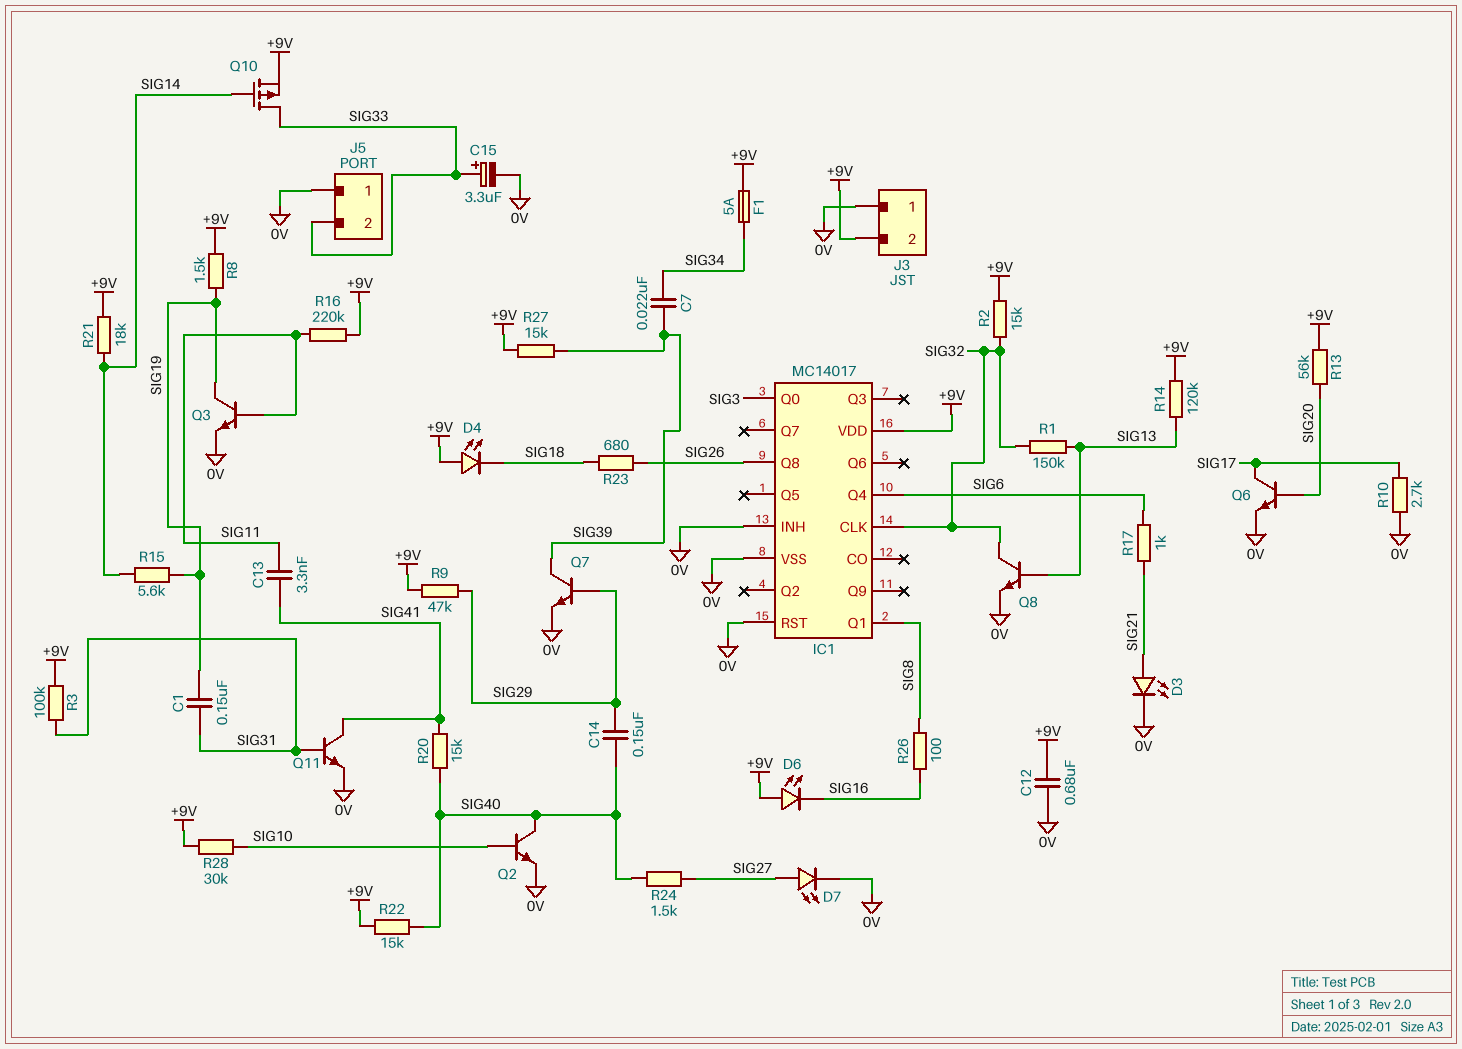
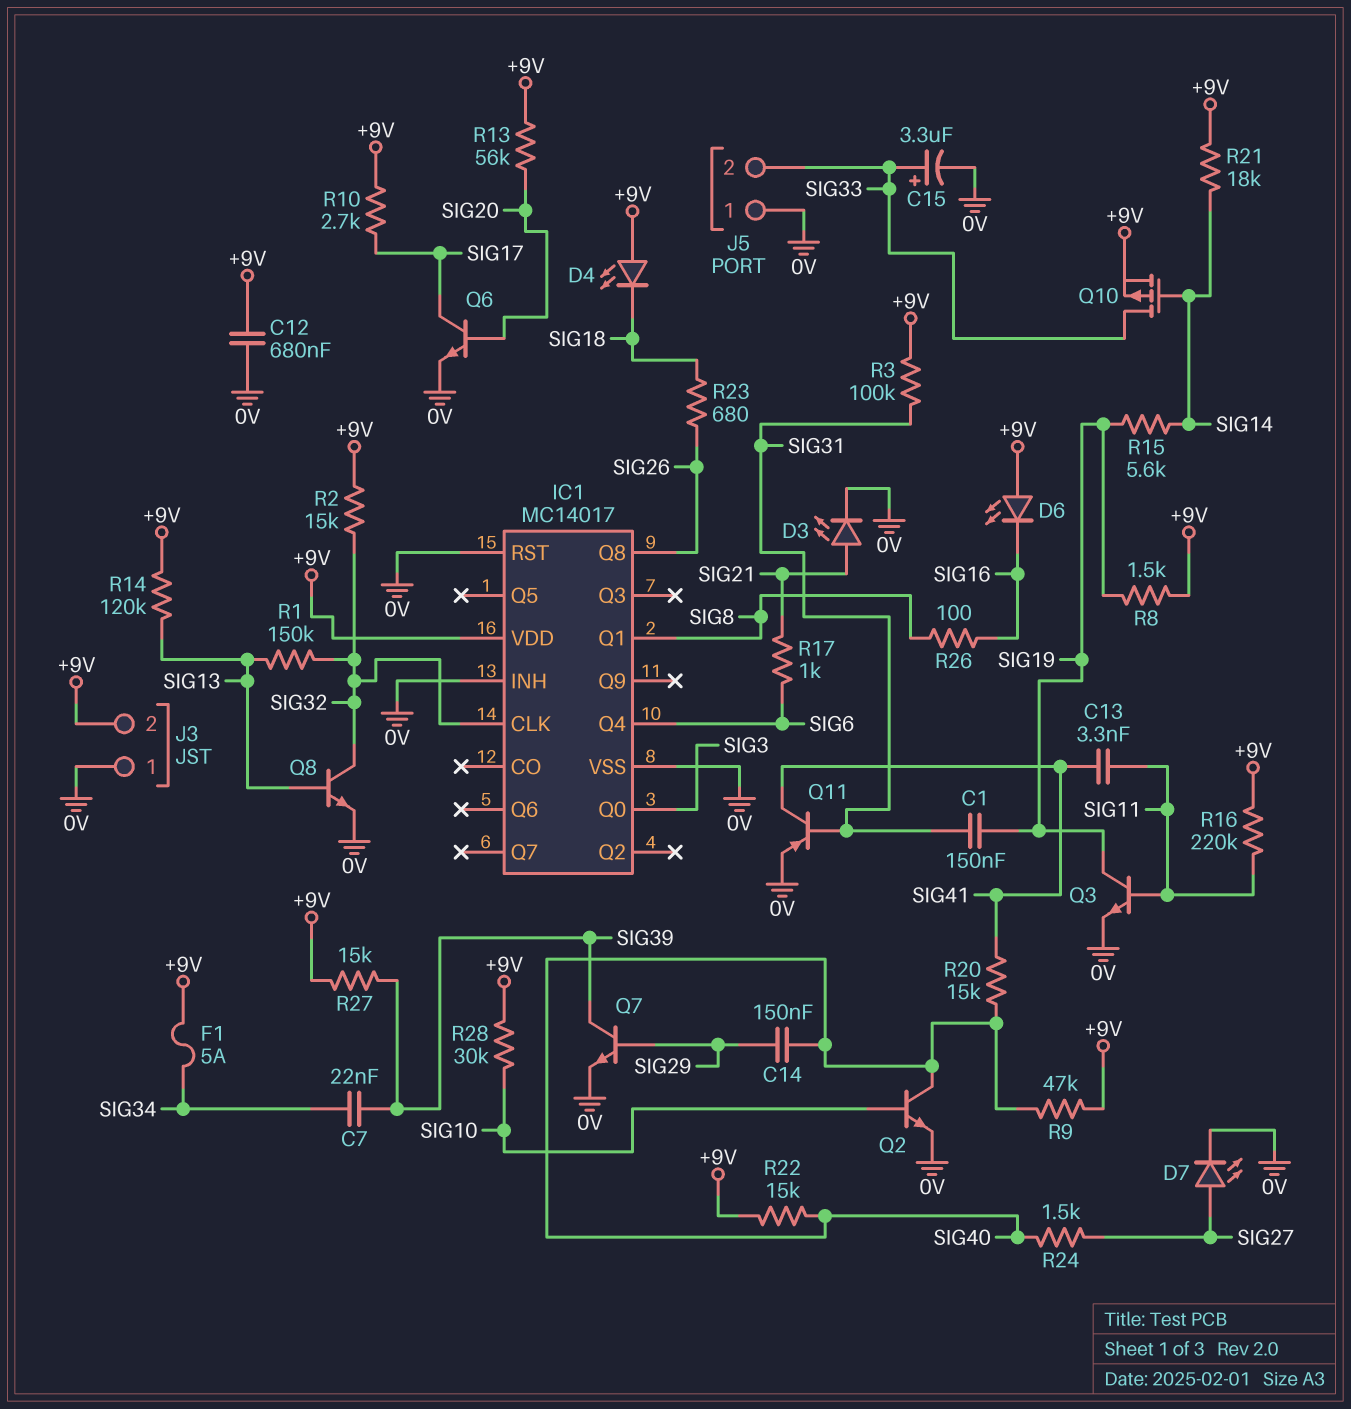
Q11: NPN (B SIG31, C SIG41, E 0V) -> PNP (B SIG31, C SIG41, E 0V)
R9: 47k (+9V, SIG29) -> 47k (+9V, SIG40)
R10: 2.7k (0V, SIG17) -> 2.7k (+9V, SIG17)

